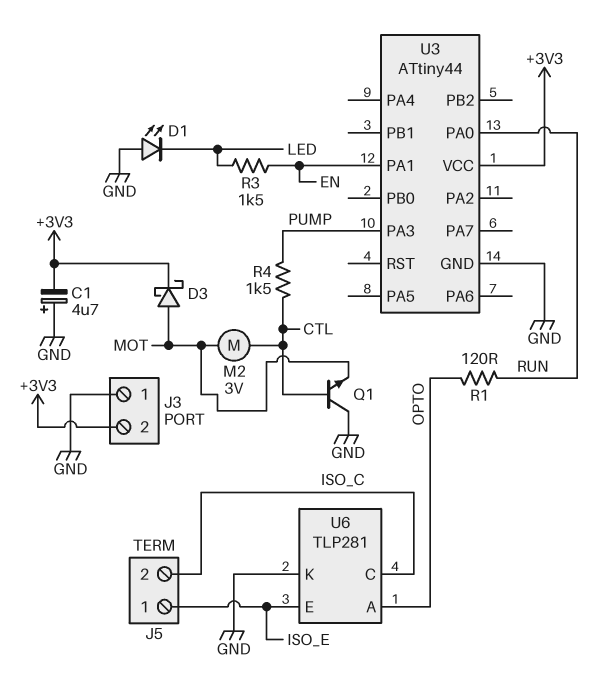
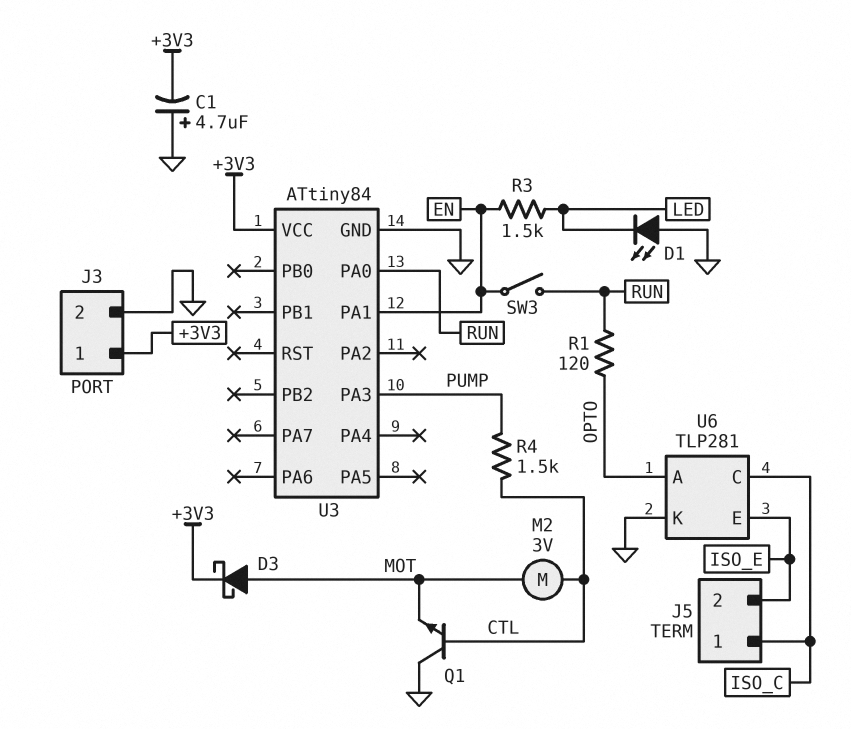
J3 pin 1: GND -> +3V3
J3 pin 2: +3V3 -> GND
J5 pin 1: ISO_E -> ISO_C
J5 pin 2: ISO_C -> ISO_E
SW3: none -> switch (EN, RUN)
U3: ATtiny44 -> ATtiny84

